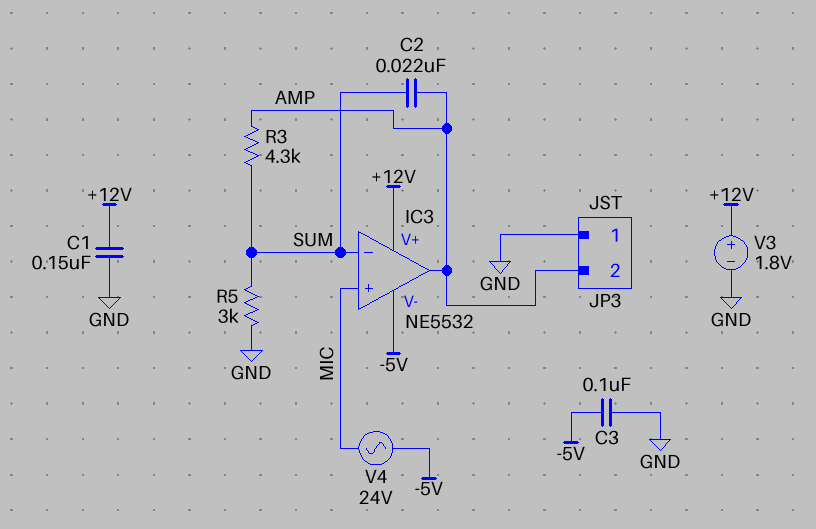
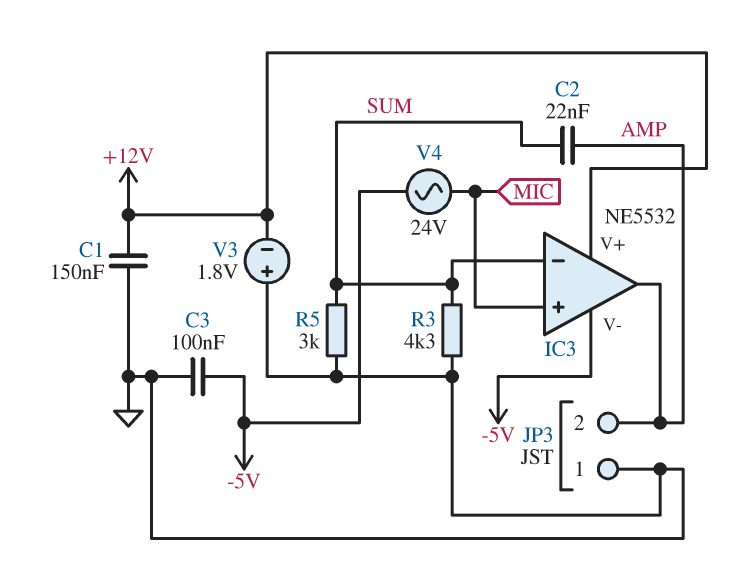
R3: 4.3k (AMP, SUM) -> 4.3k (GND, SUM)
V3: 1.8V (plus +12V, minus GND) -> 1.8V (plus GND, minus +12V)

